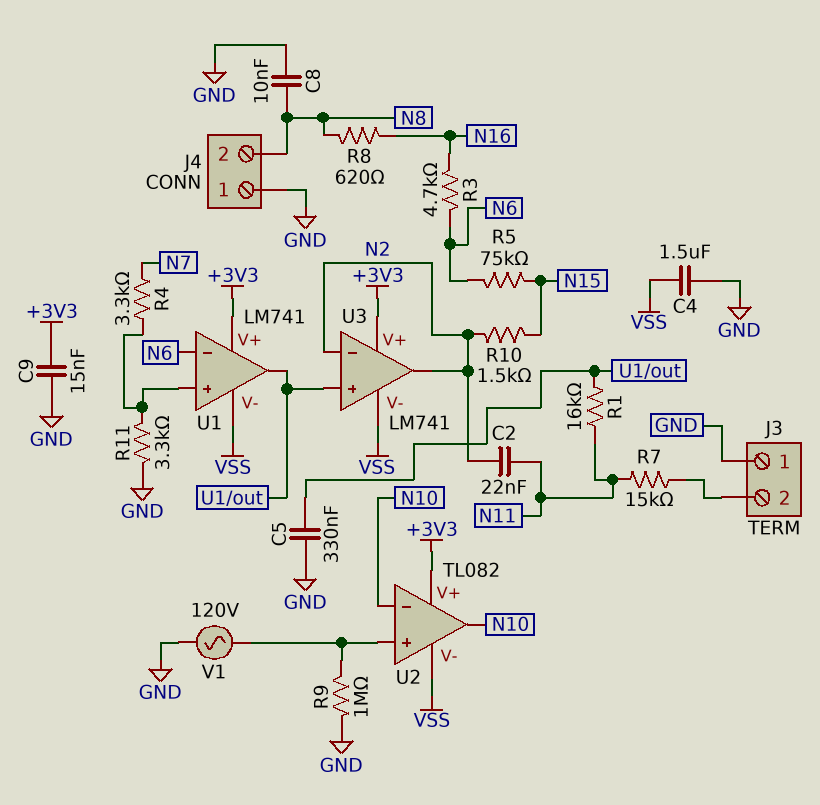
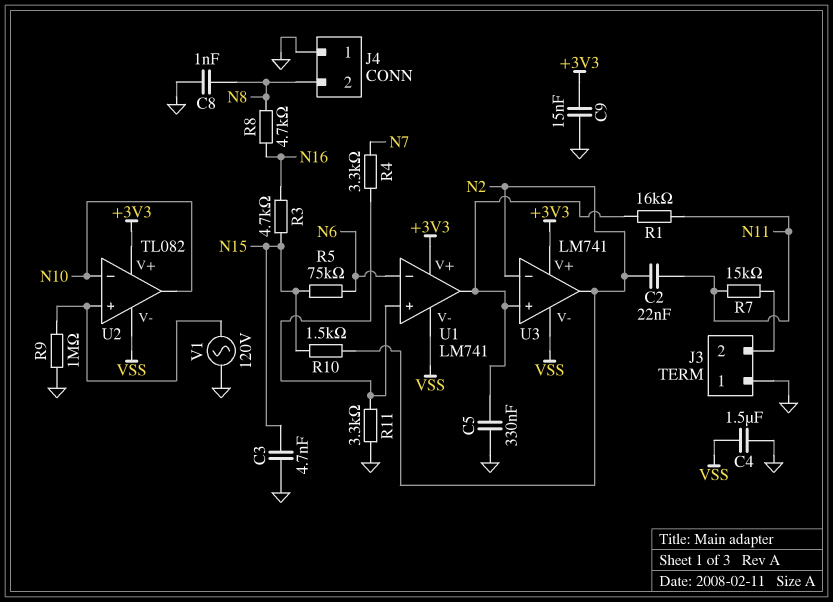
C3: none -> 4.7nF (GND, N15)
C8: 10nF (GND, N8) -> 1nF (GND, N8)
R3: 4.7k (N6, N16) -> 4.7k (N15, N16)
R8: 620 (N8, N16) -> 4.7k (N8, N16)

